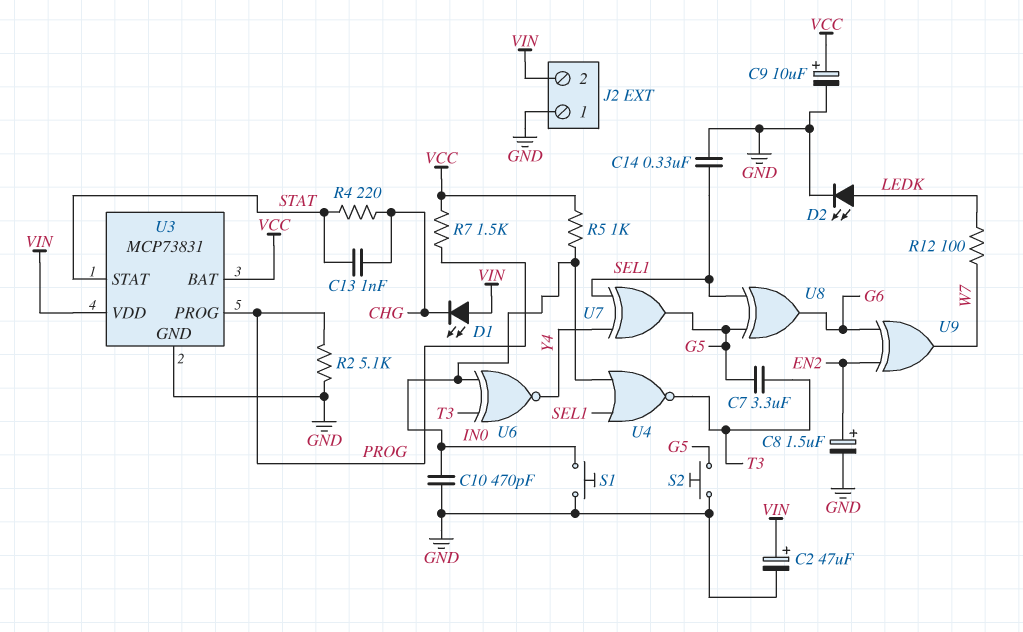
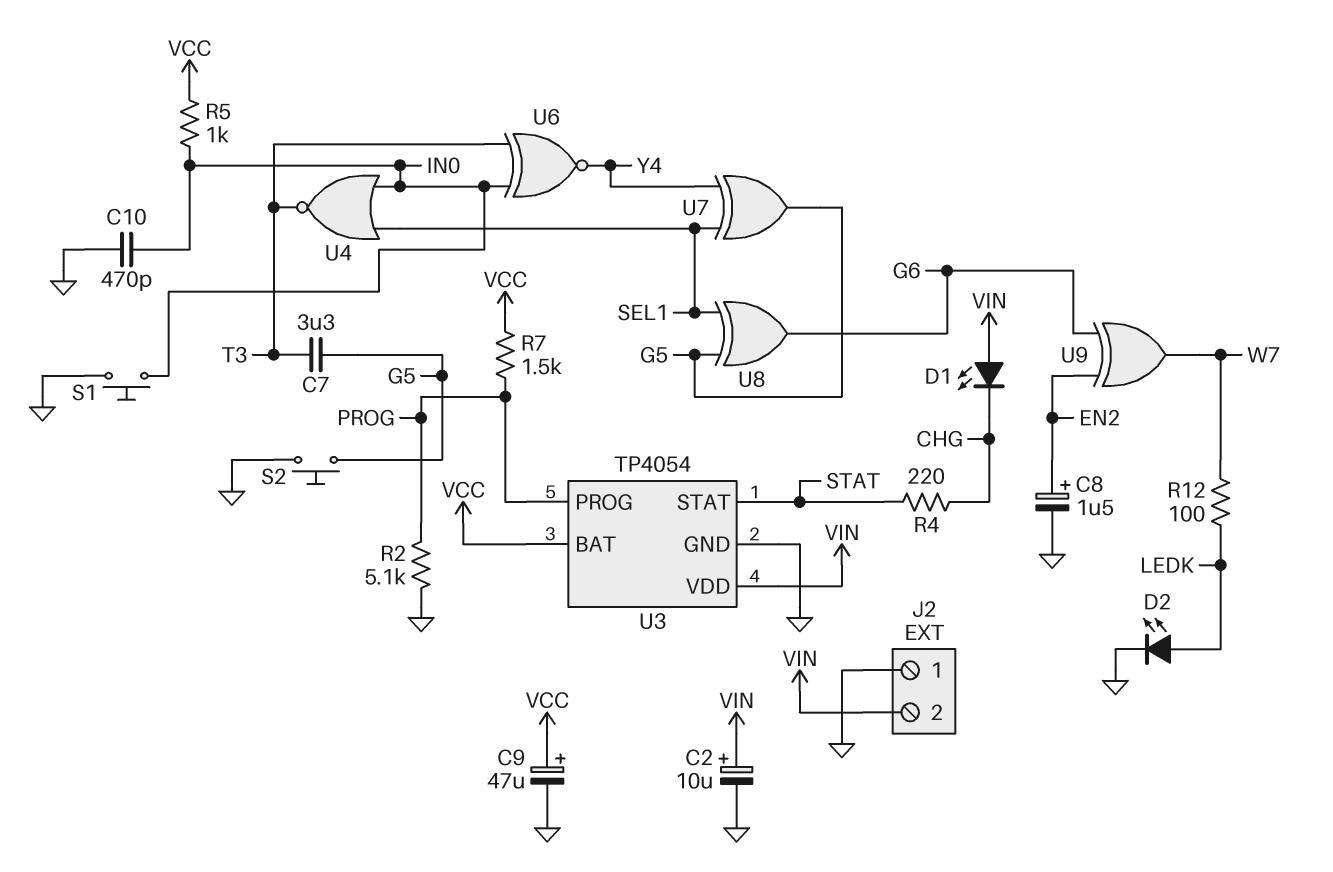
C2: 47uF (plus VIN, minus GND) -> 10uF (plus VIN, minus GND)
C9: 10uF (plus VCC, minus GND) -> 47uF (plus VCC, minus GND)
C13: 1nF (CHG, STAT) -> none
C14: 330nF (GND, SEL1) -> none
U3: MCP73831 -> TP4054

